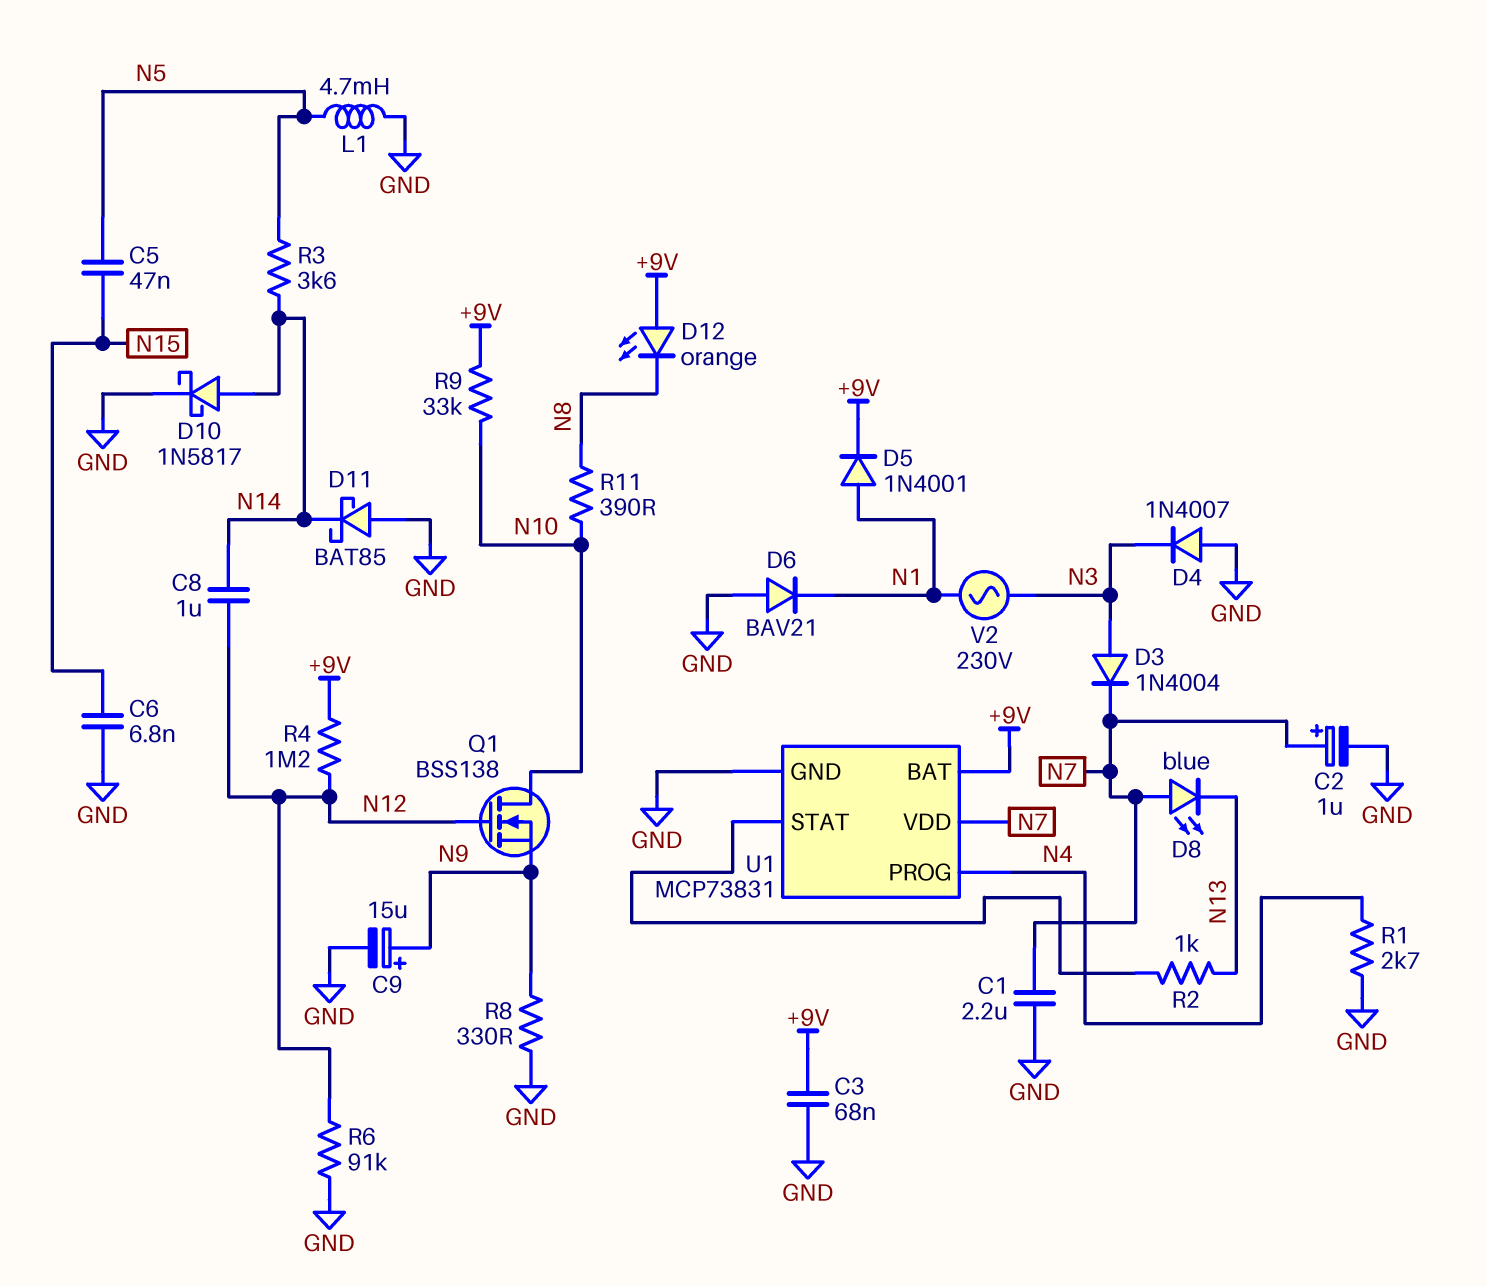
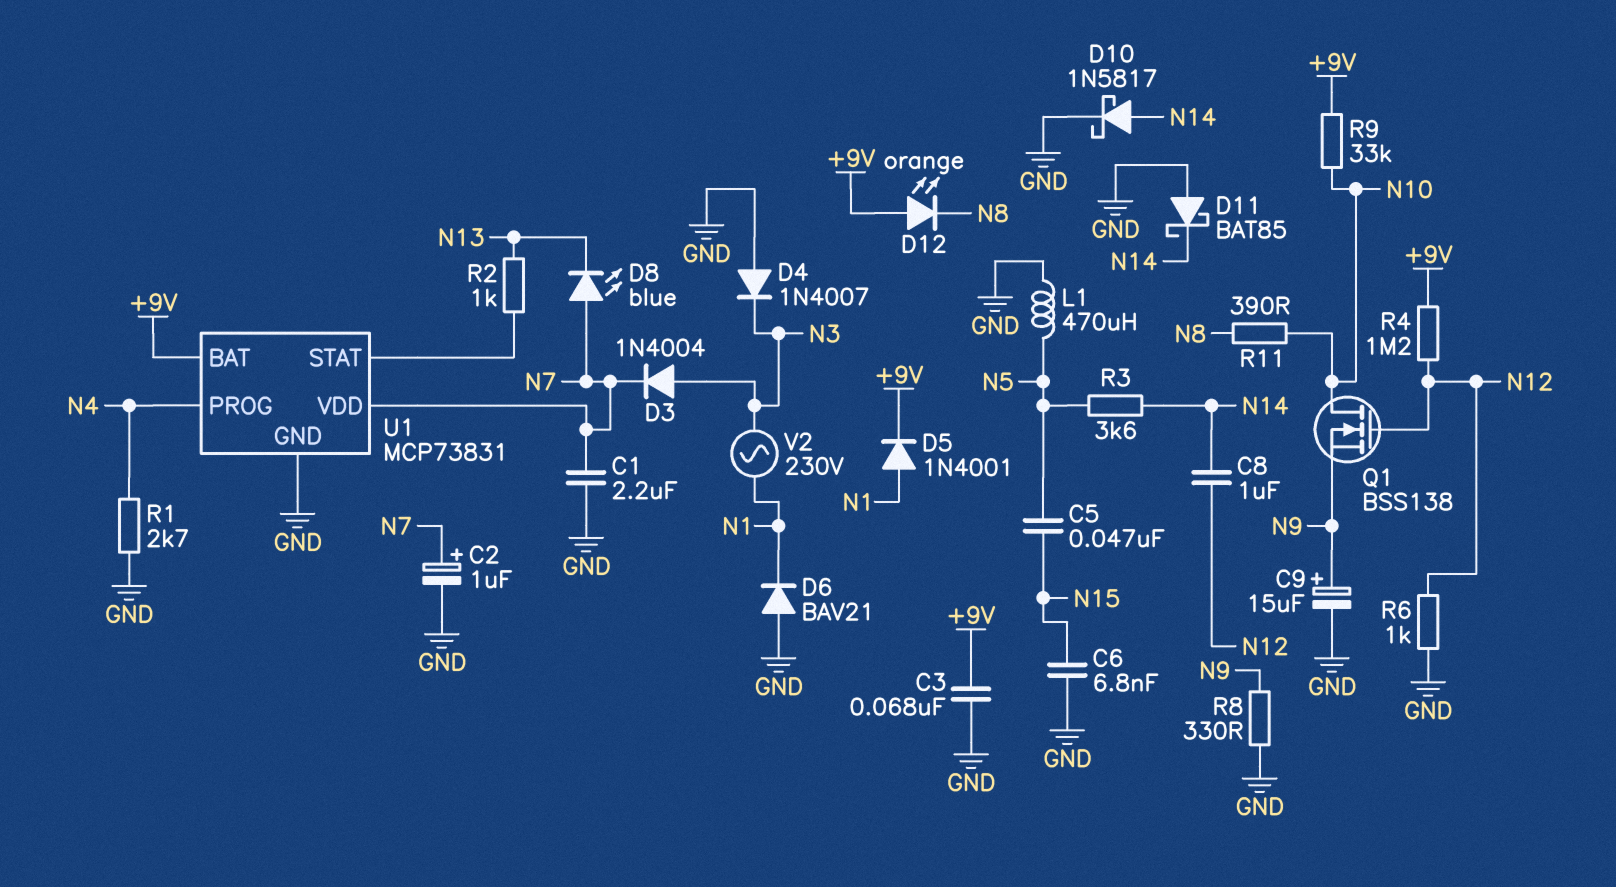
L1: 4.7mH (GND, N5) -> 470uH (GND, N5)
R6: 91k (GND, N12) -> 1k (GND, N12)

